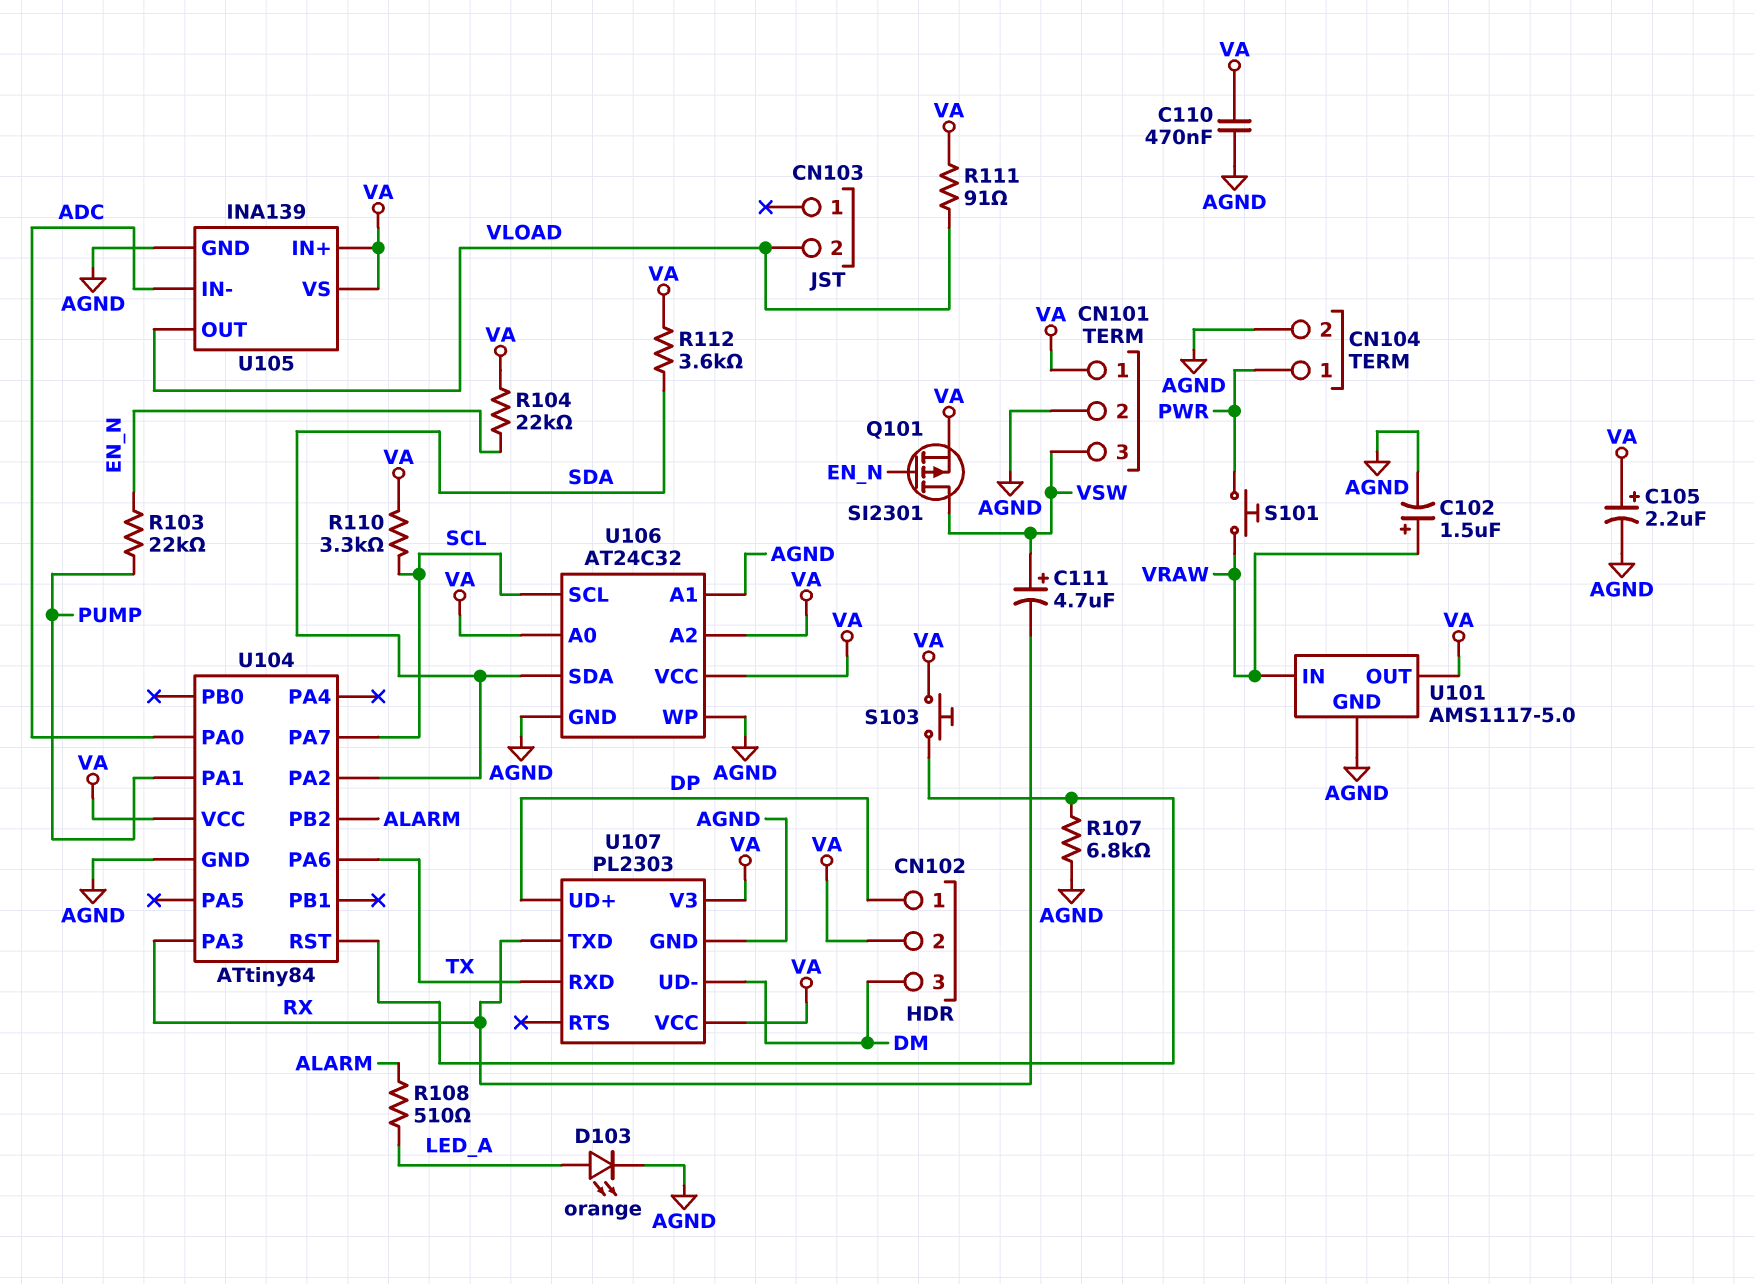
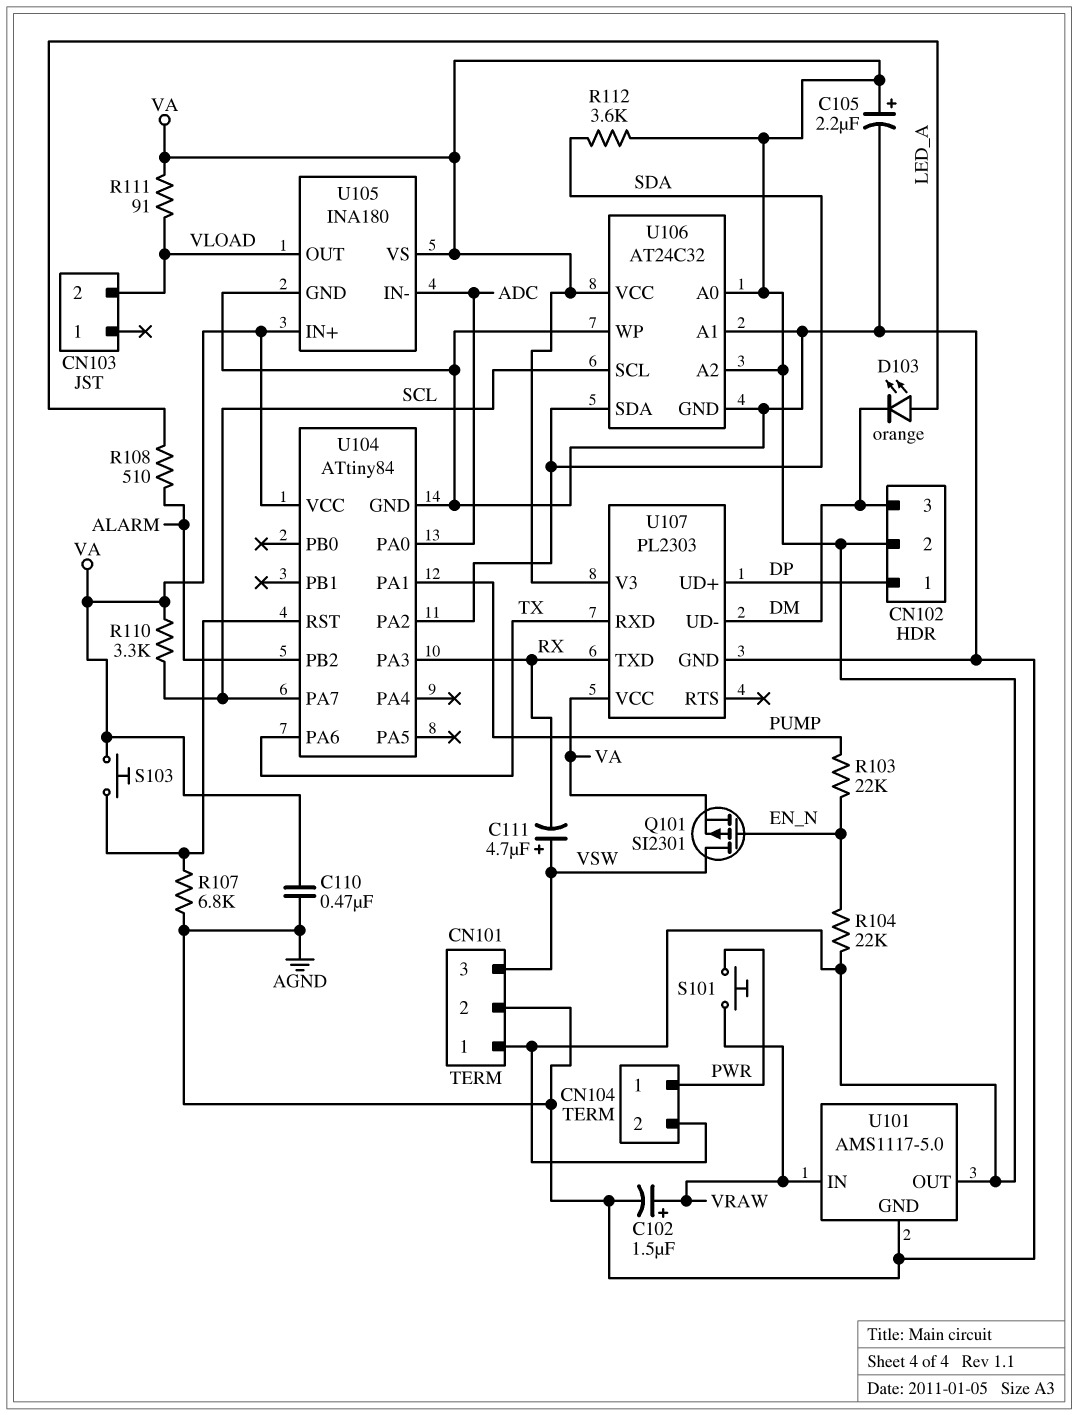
CN104 pin 2: AGND -> VA
D103: LED orange (A LED_A, K AGND) -> LED orange (A LED_A, K DM)
U105: INA139 -> INA180

